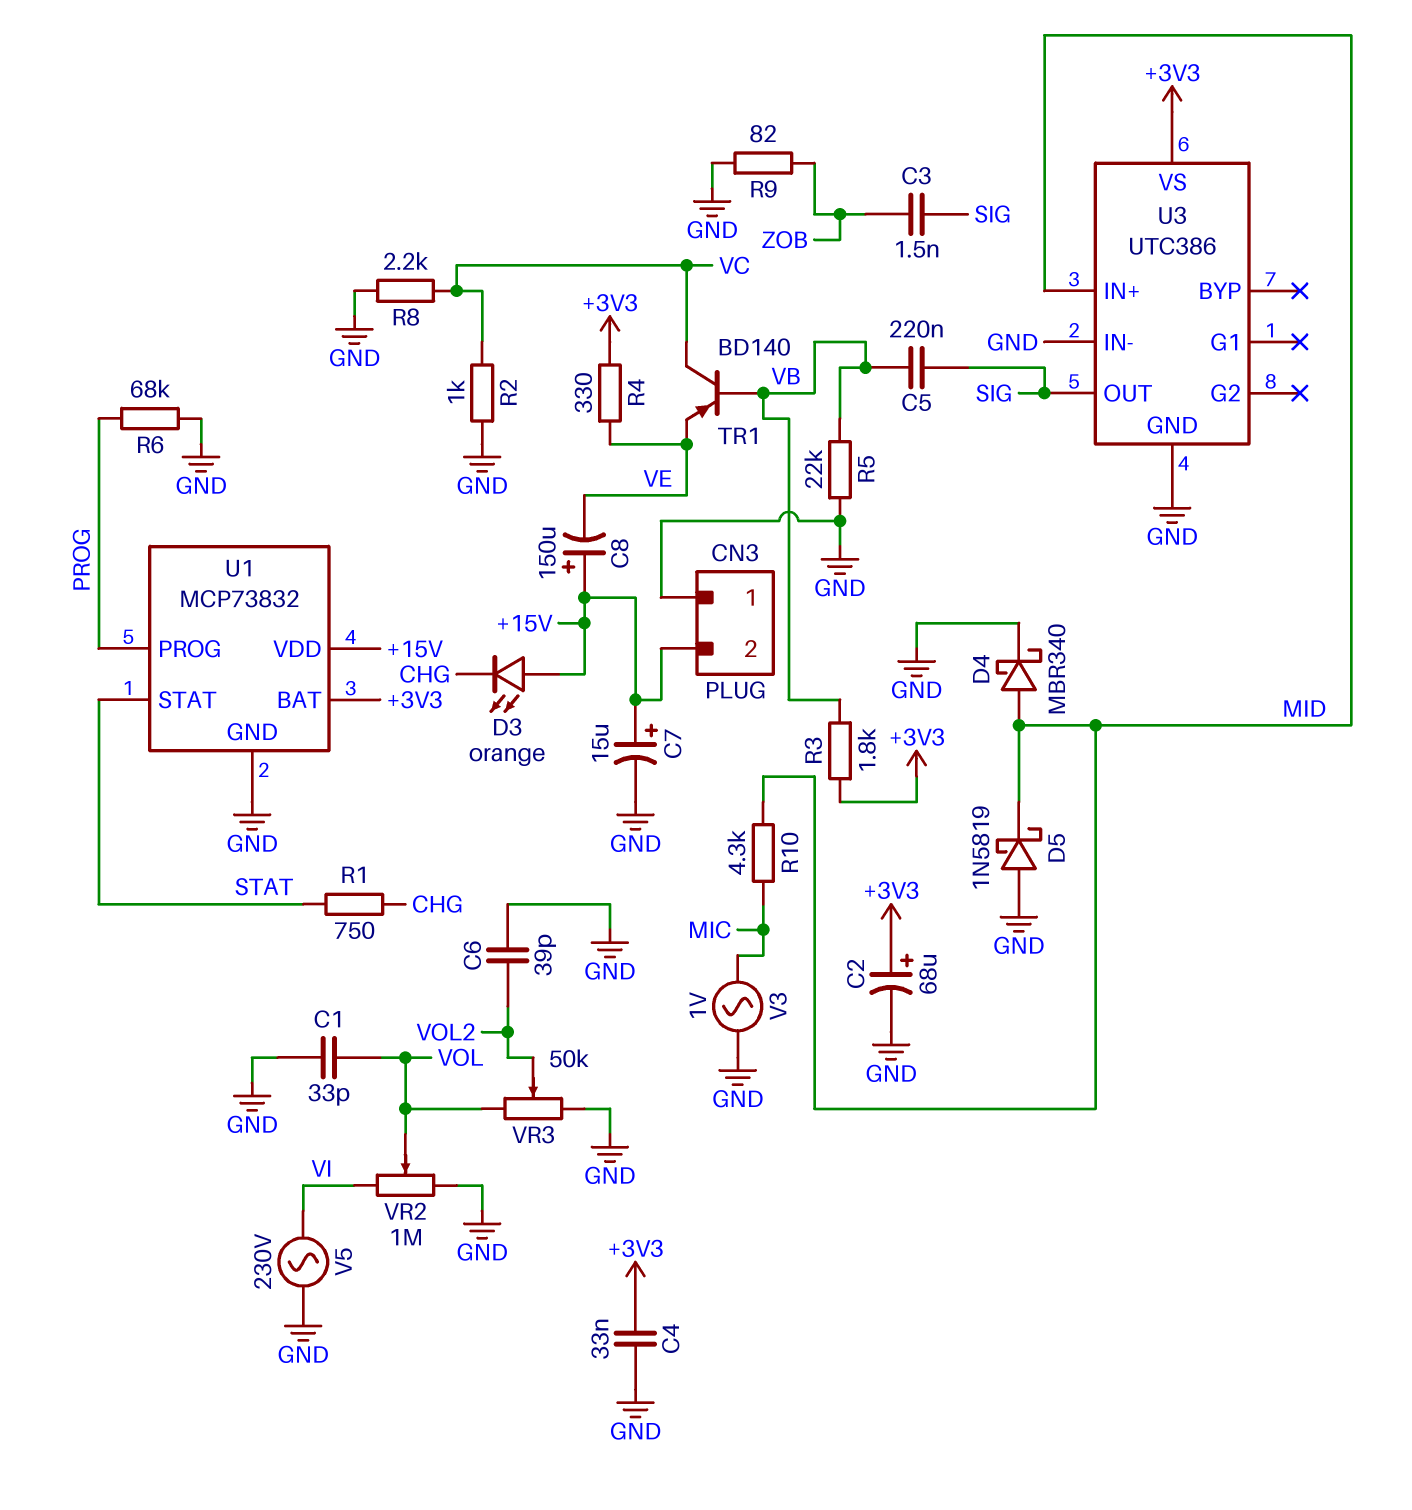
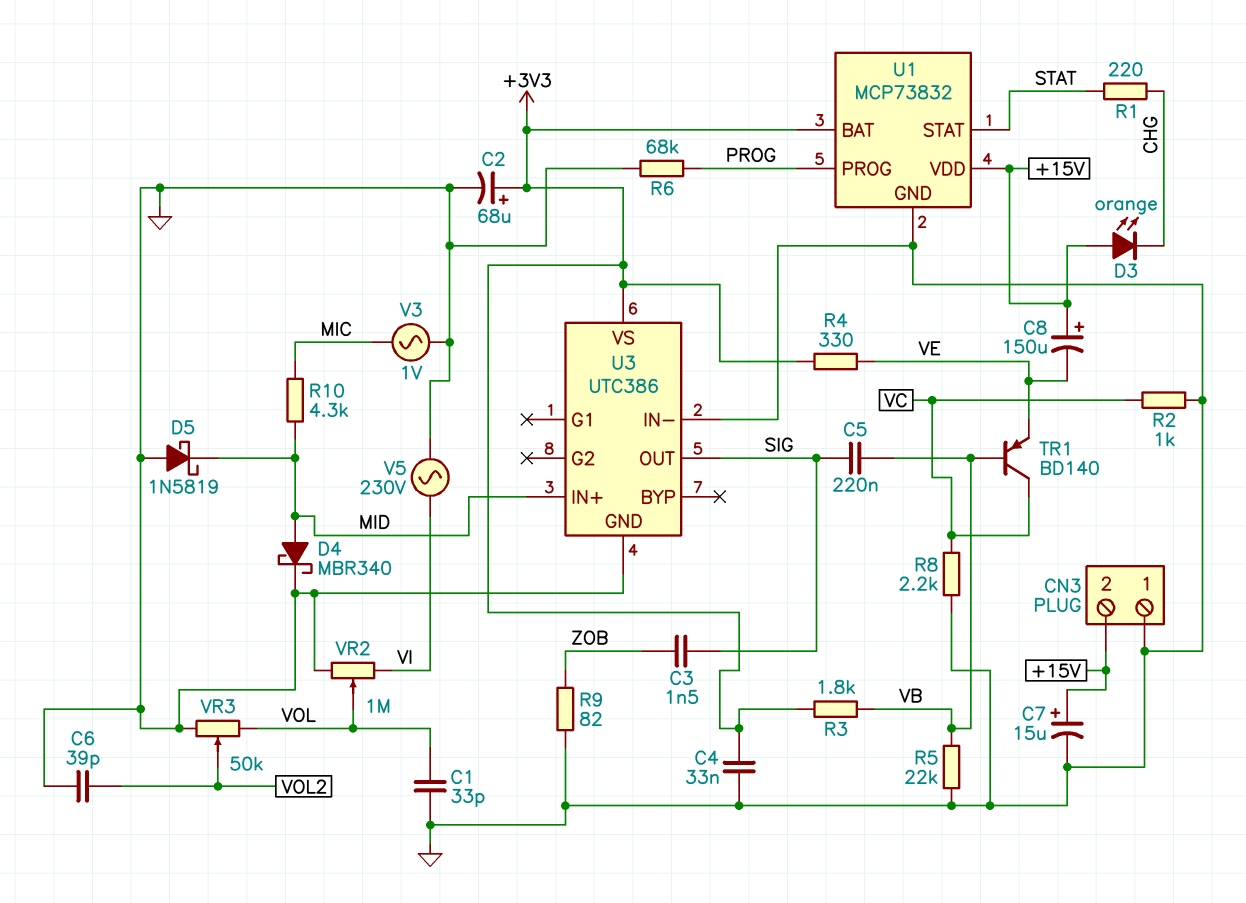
R1: 750 (CHG, STAT) -> 220 (CHG, STAT)

